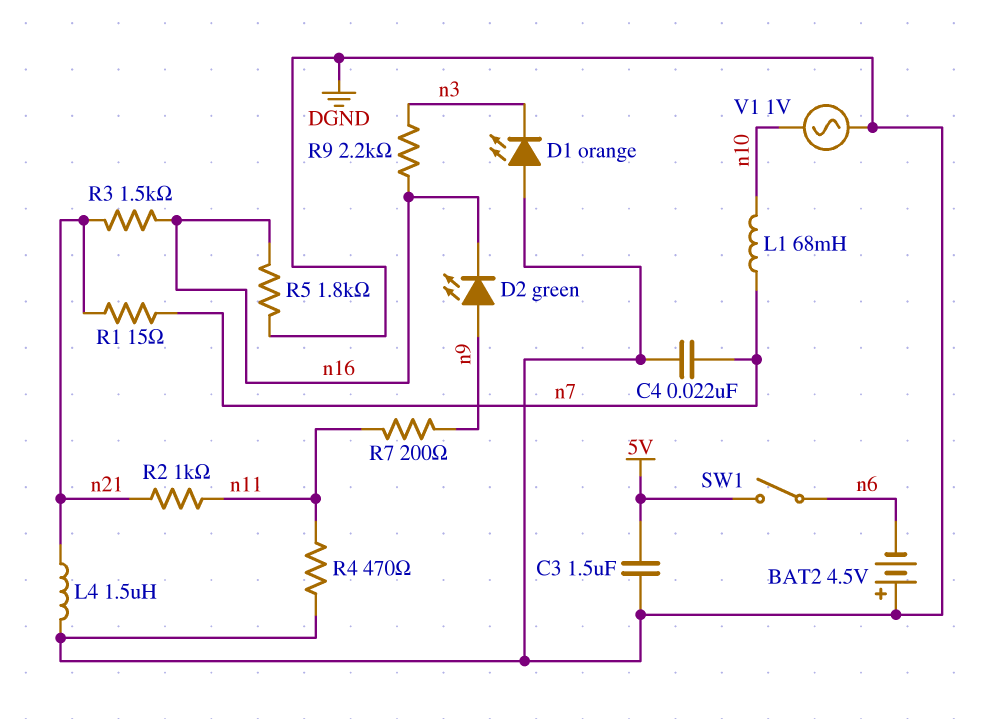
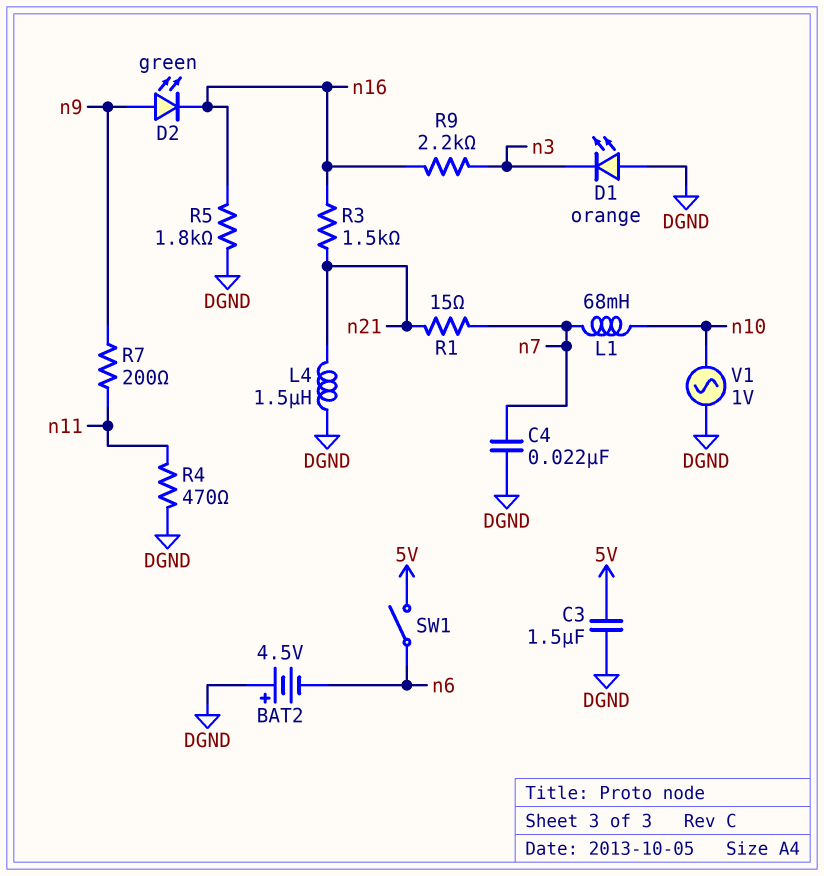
R2: 1k (n11, n21) -> none

